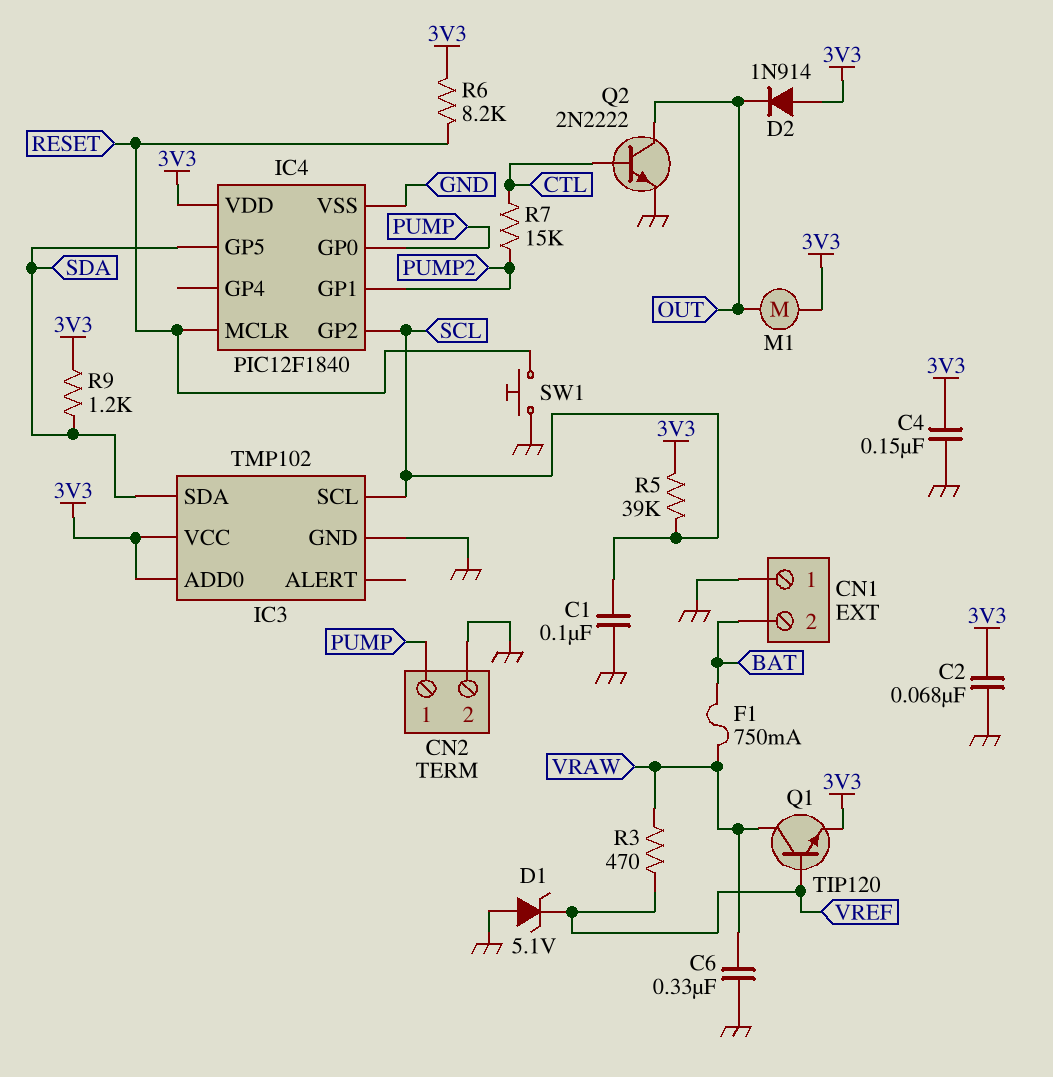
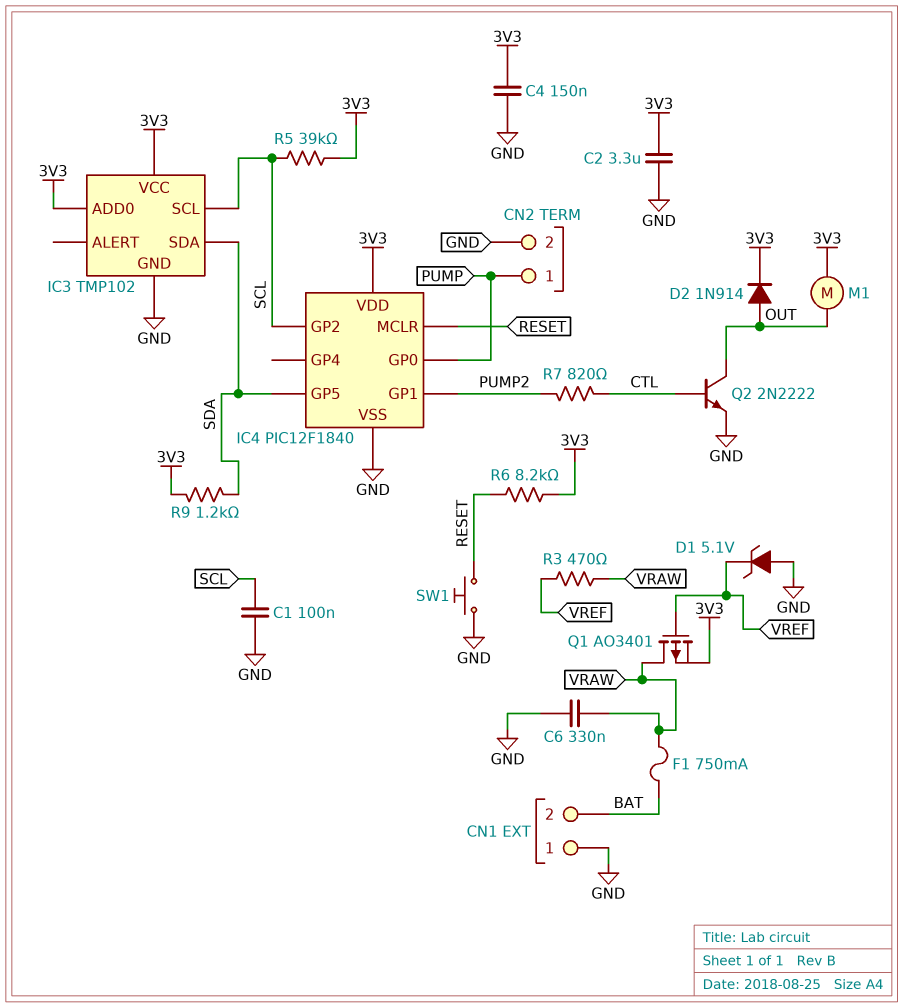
C2: 68nF (3V3, GND) -> 3.3uF (3V3, GND)
D2: diode 1N914 (A 3V3, K OUT) -> diode 1N914 (A OUT, K 3V3)
Q1: NPN TIP120 (B VREF, C VRAW, E 3V3) -> PMOS AO3401 (G VREF, D VRAW, S 3V3)
R7: 15k (CTL, PUMP2) -> 820 (CTL, PUMP2)

